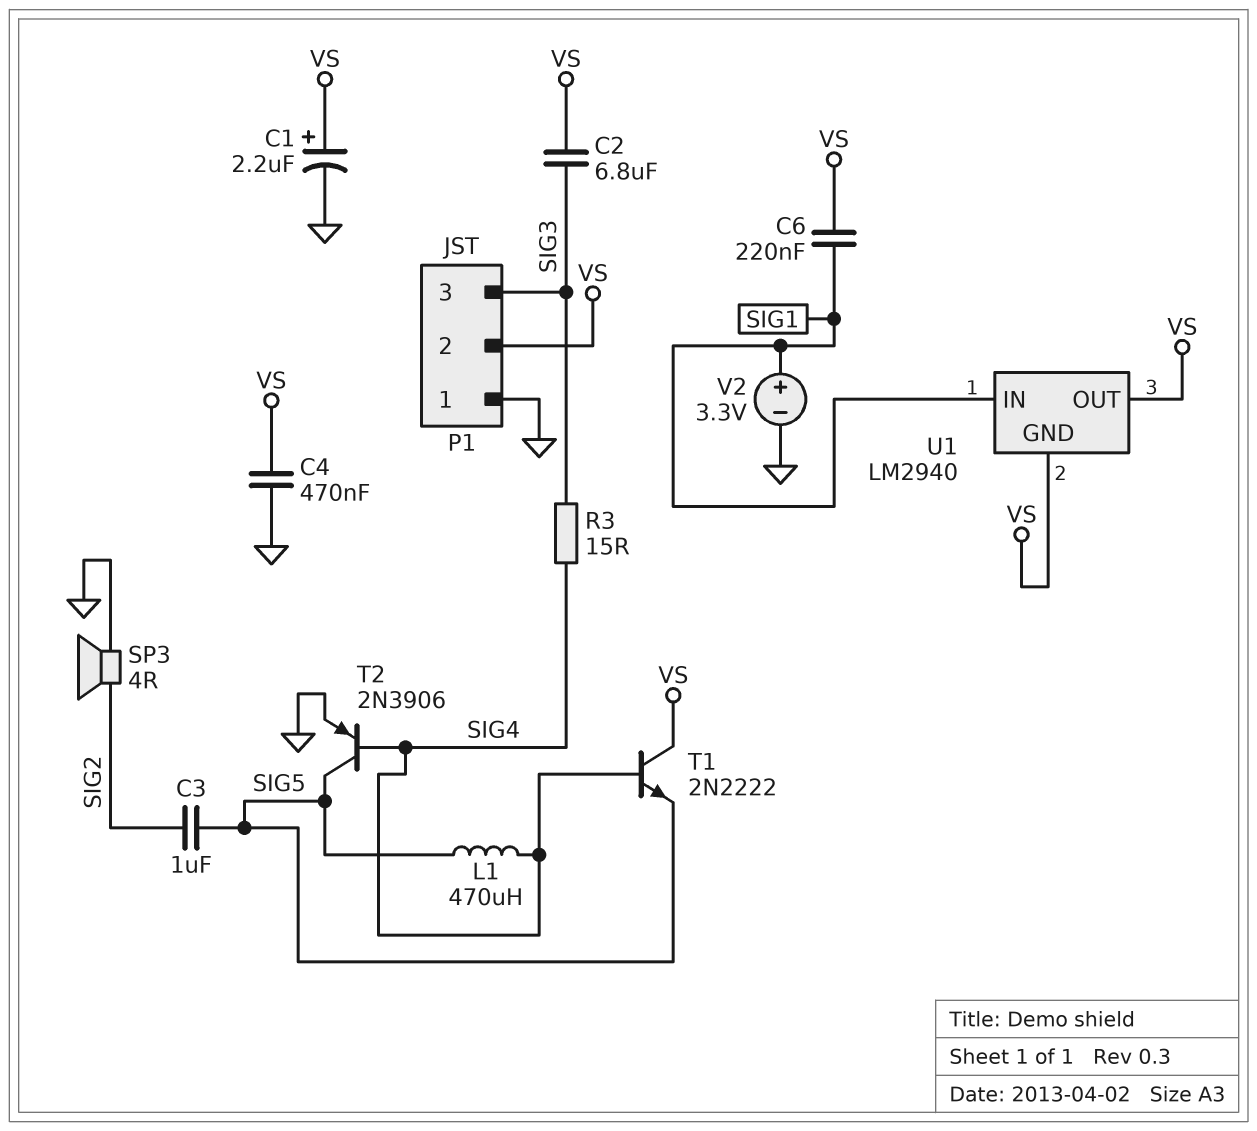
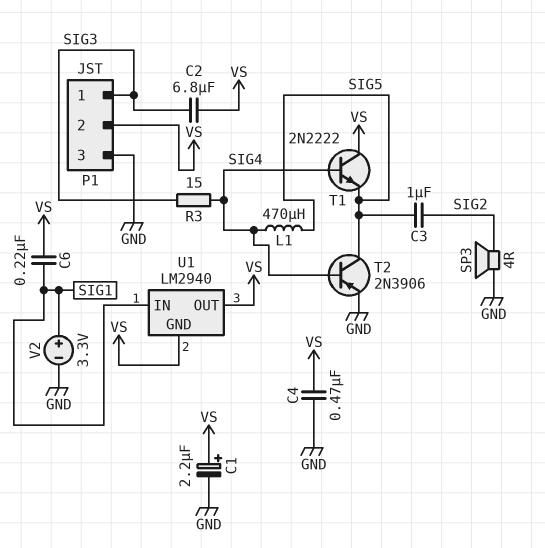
P1 pin 1: GND -> SIG3
P1 pin 3: SIG3 -> GND

